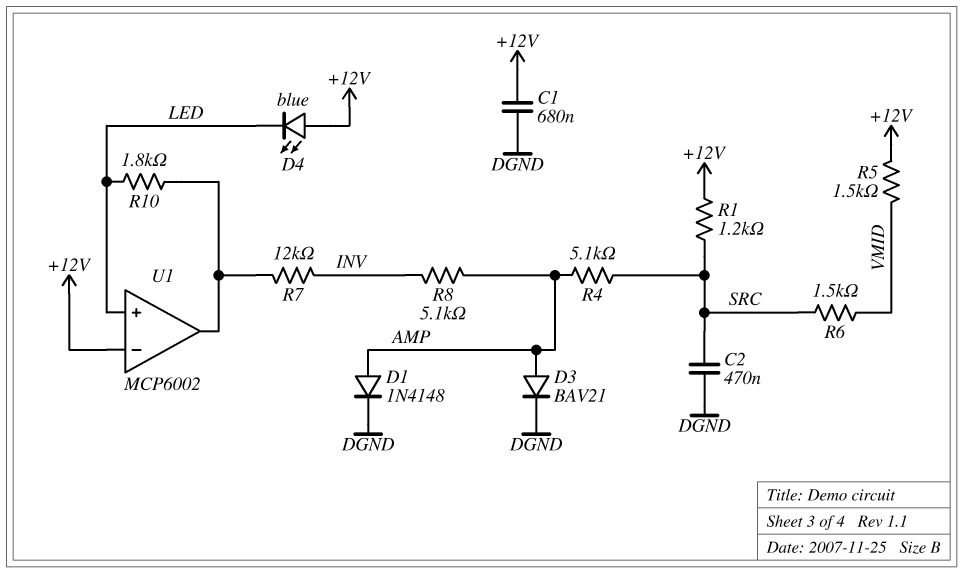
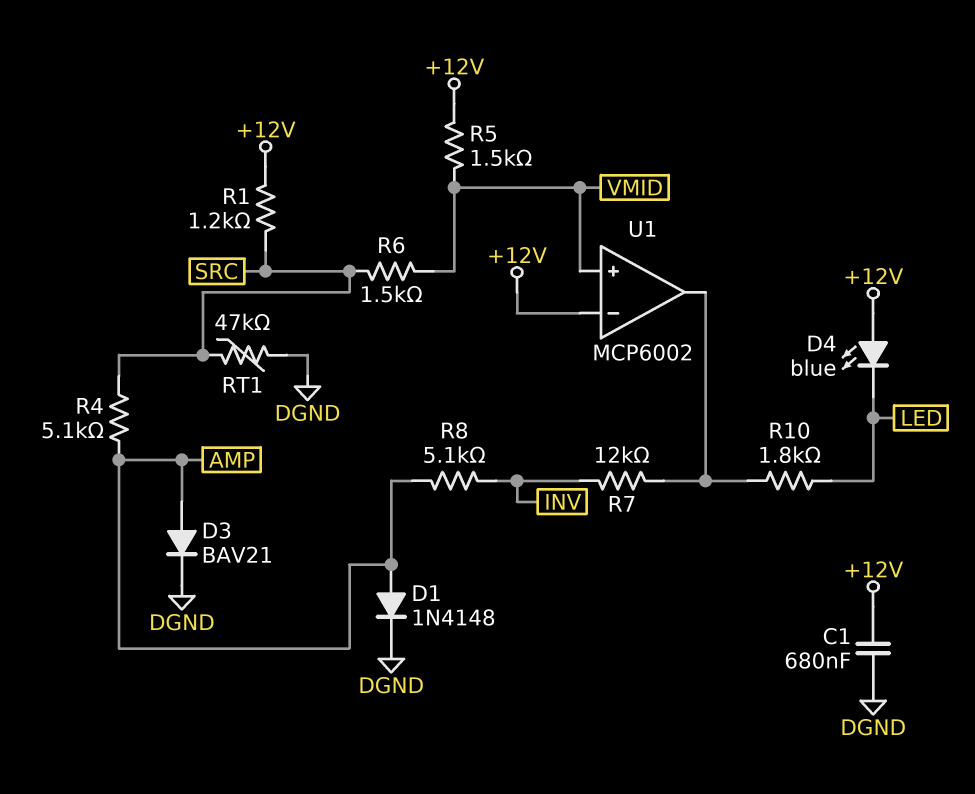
C2: 470nF (DGND, SRC) -> none
RT1: none -> 47k (DGND, SRC)
U1 pin in+: LED -> VMID

